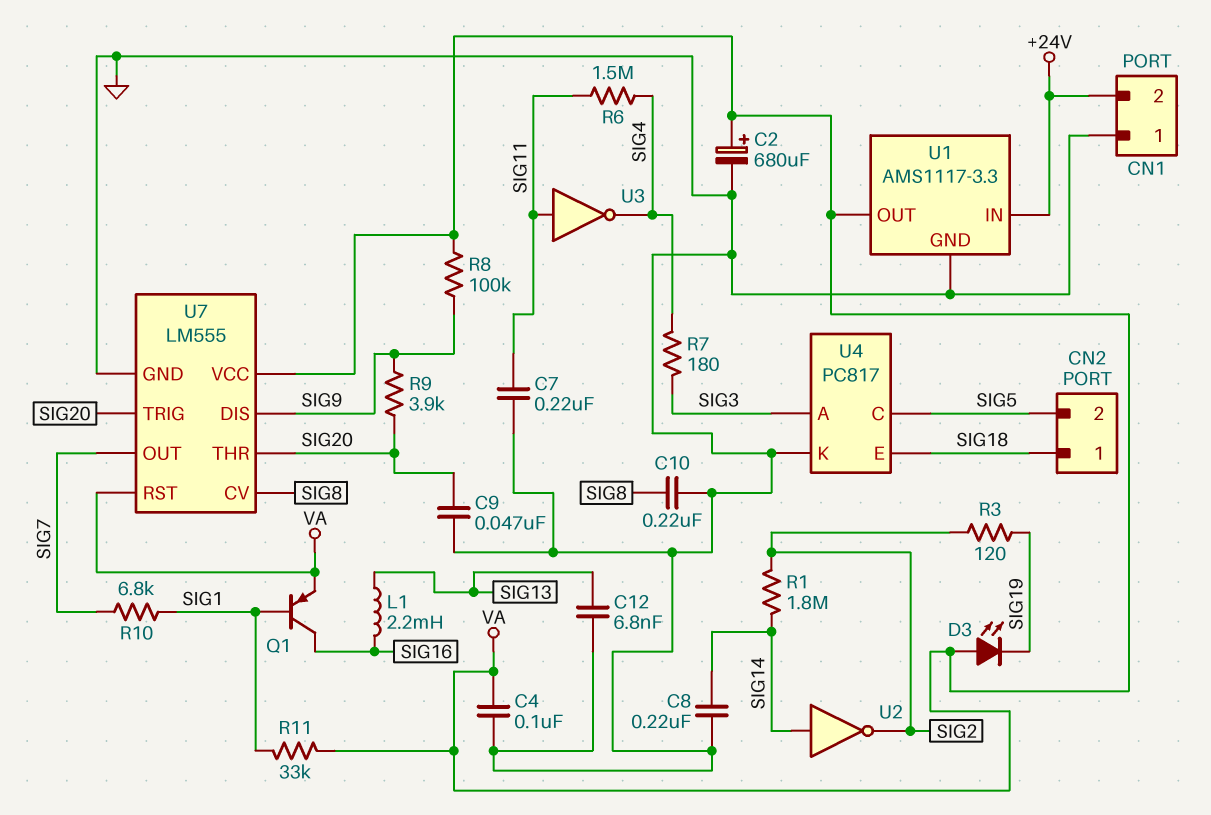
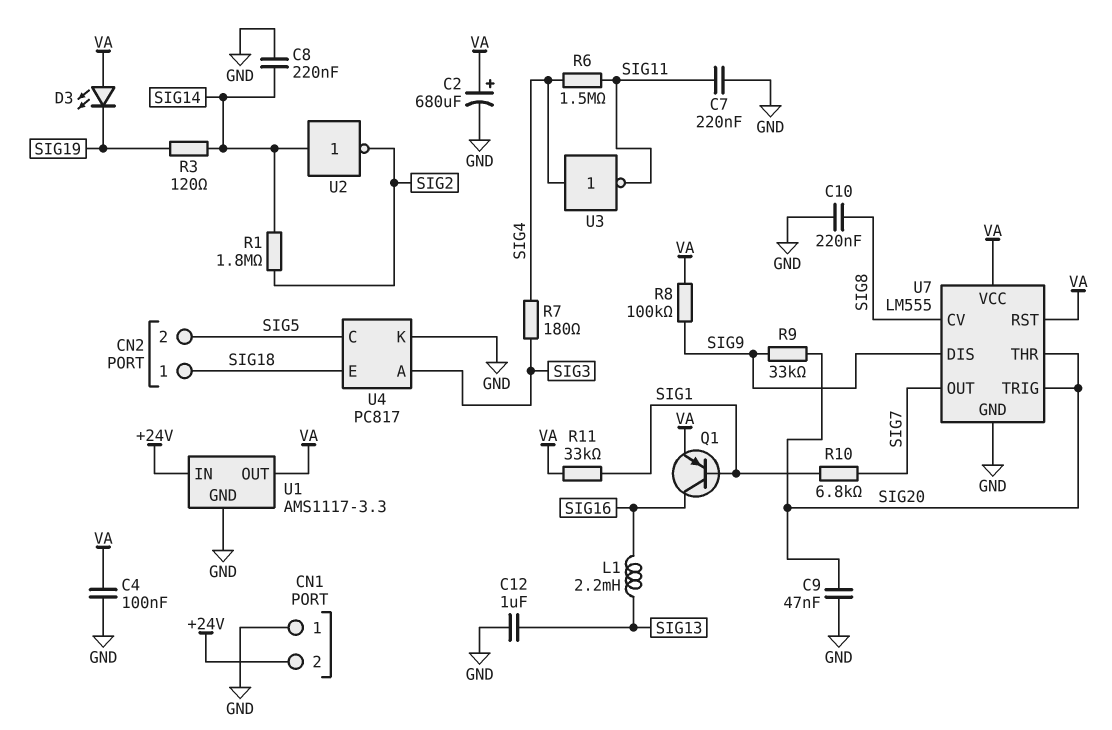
C12: 6.8nF (GND, SIG13) -> 1uF (GND, SIG13)
R3: 120 (SIG2, SIG19) -> 120 (SIG14, SIG19)
R9: 3.9k (SIG9, SIG20) -> 33k (SIG9, SIG20)
U3: NOT (in SIG11, out SIG4) -> NOT (in SIG4, out SIG11)

